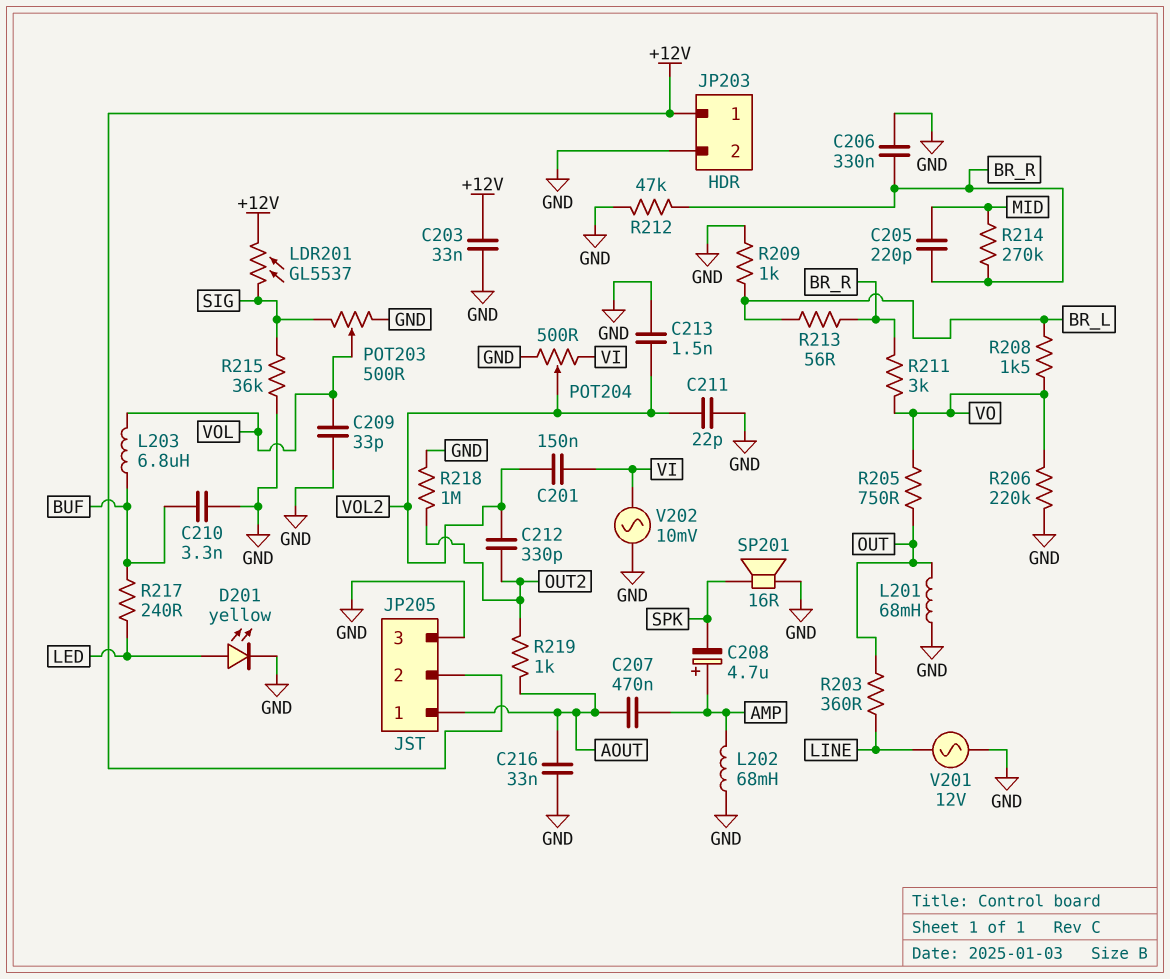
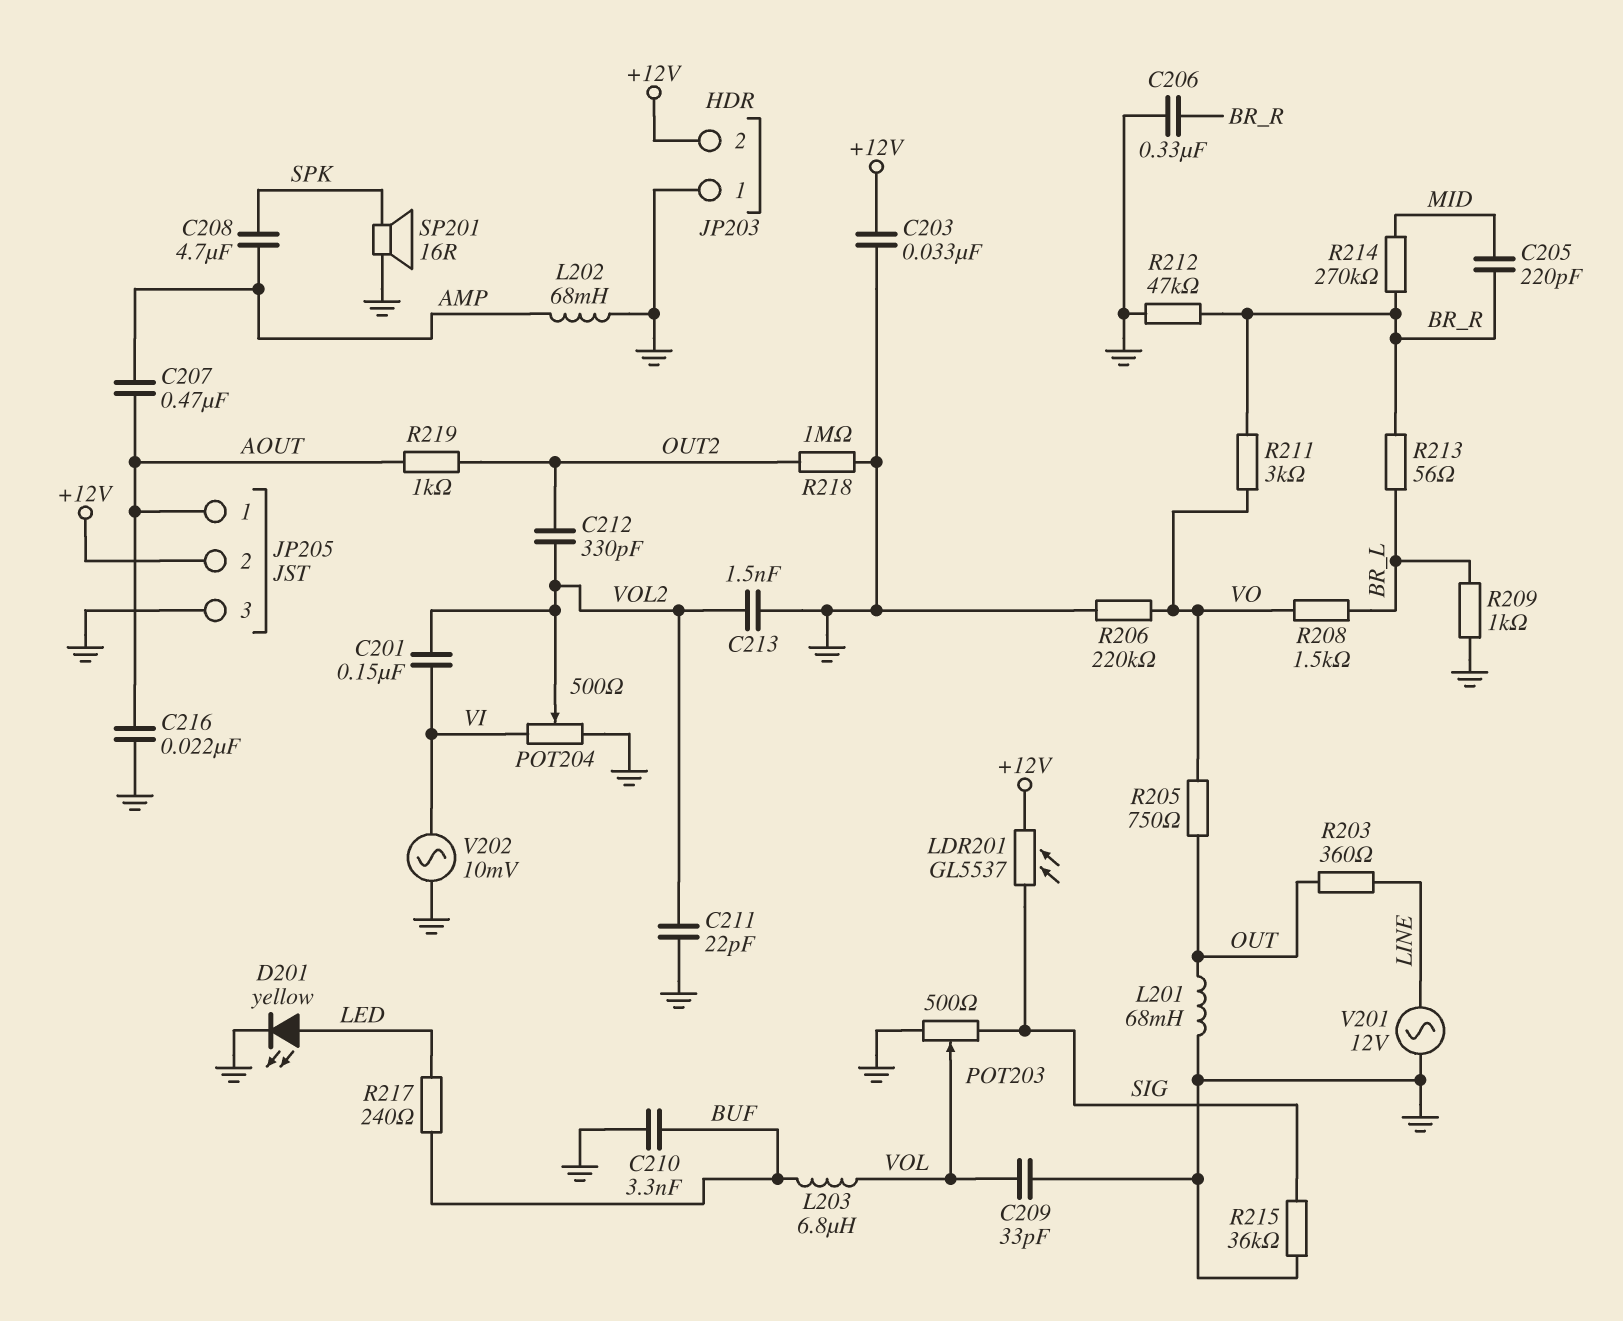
C208: 4.7uF (plus AMP, minus SPK) -> 4.7uF (AMP, SPK)
C216: 33nF (AOUT, GND) -> 22nF (AOUT, GND)
JP203 pin 1: +12V -> GND
JP203 pin 2: GND -> +12V

